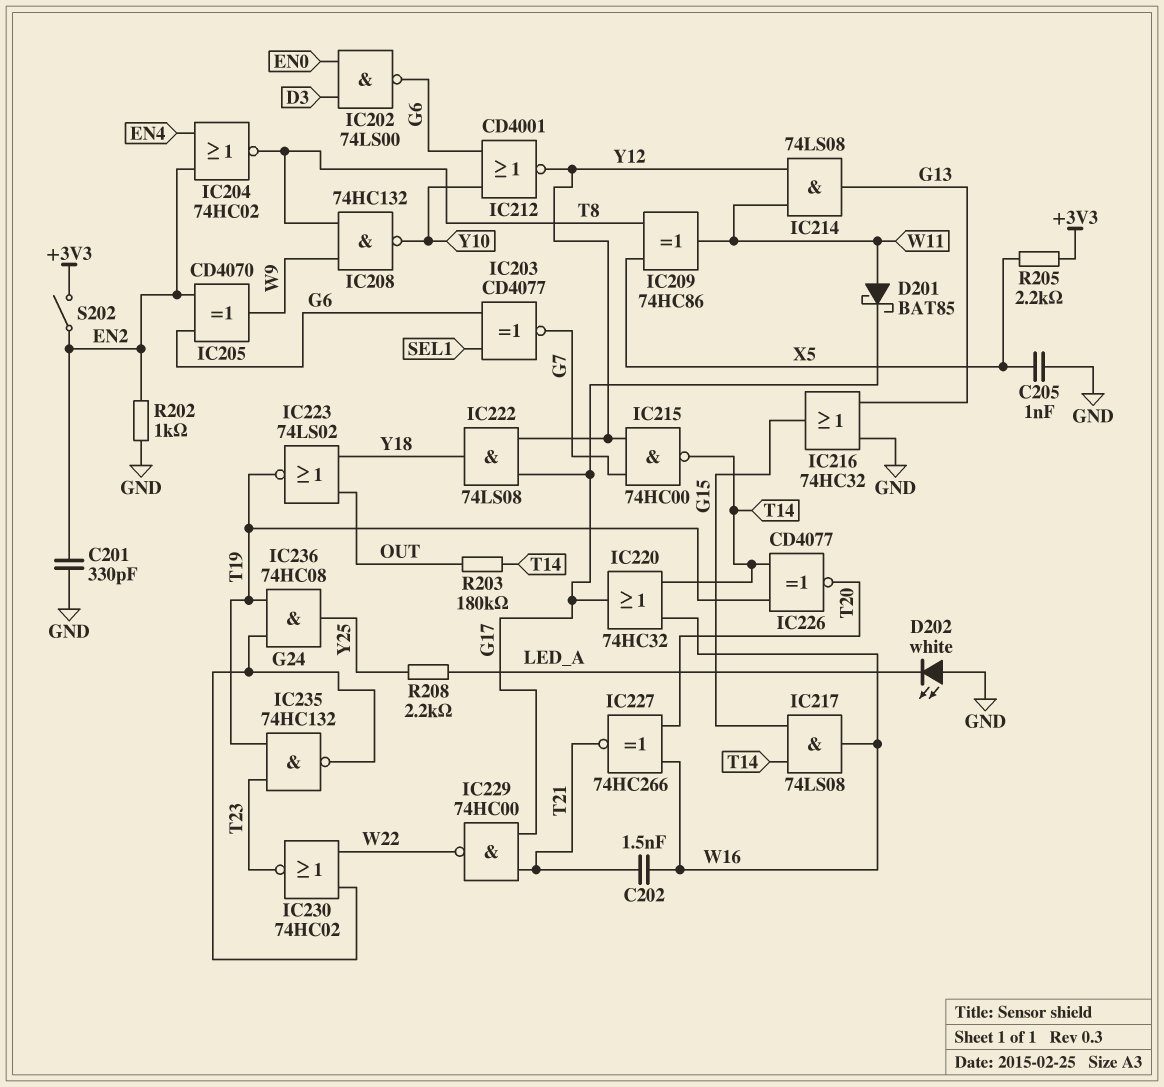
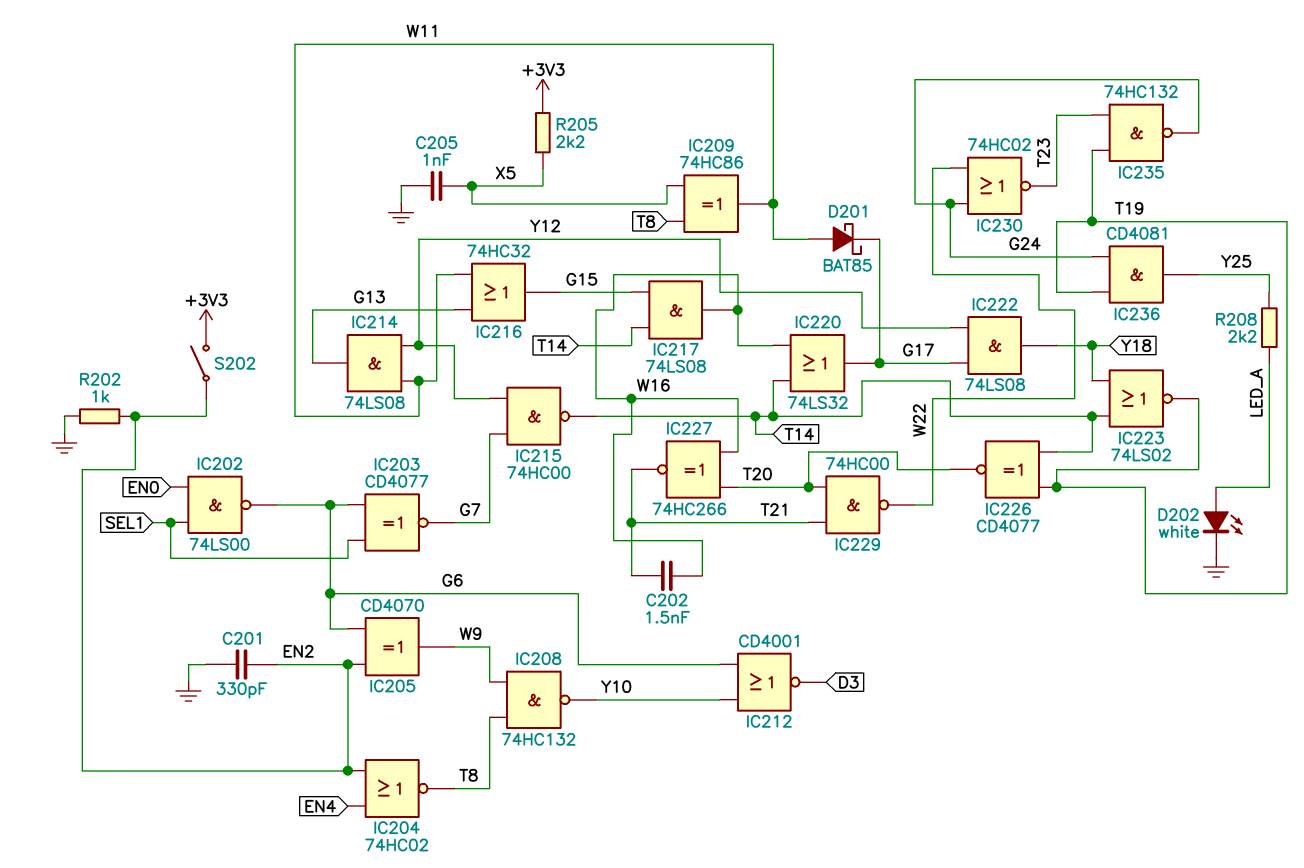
D202: LED white (A GND, K LED_A) -> LED white (A LED_A, K GND)
IC202: NAND 74LS00 (in D3, in EN0, out G6) -> NAND 74LS00 (in EN0, in SEL1, out G6)
IC212: NOR CD4001 (in G6, in Y10, out Y12) -> NOR CD4001 (in G6, in Y10, out D3)
IC216: OR 74HC32 (in G13, in GND, out G15) -> OR 74HC32 (in G13, in W11, out G15)
IC220: OR 74HC32 (in T14, in W16, out G17) -> OR 74LS32 (in T14, in W16, out G17)
IC223: NOR 74LS02 (in OUT, in Y18, out T19) -> NOR 74LS02 (in T14, in Y18, out T19)
IC229: NAND 74HC00 (in G17, in T21, out W22) -> NAND 74HC00 (in T20, in T21, out W22)
IC236: AND 74HC08 (in G24, in T19, out Y25) -> AND CD4081 (in G24, in T19, out Y25)
R203: 180k (OUT, T14) -> none

